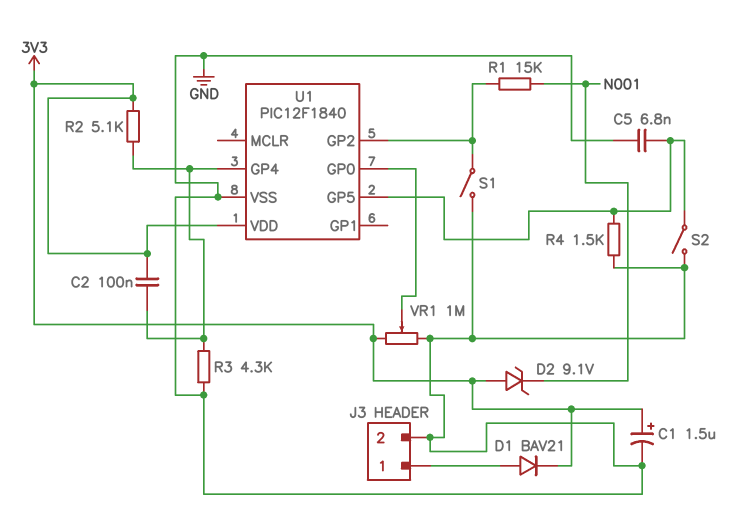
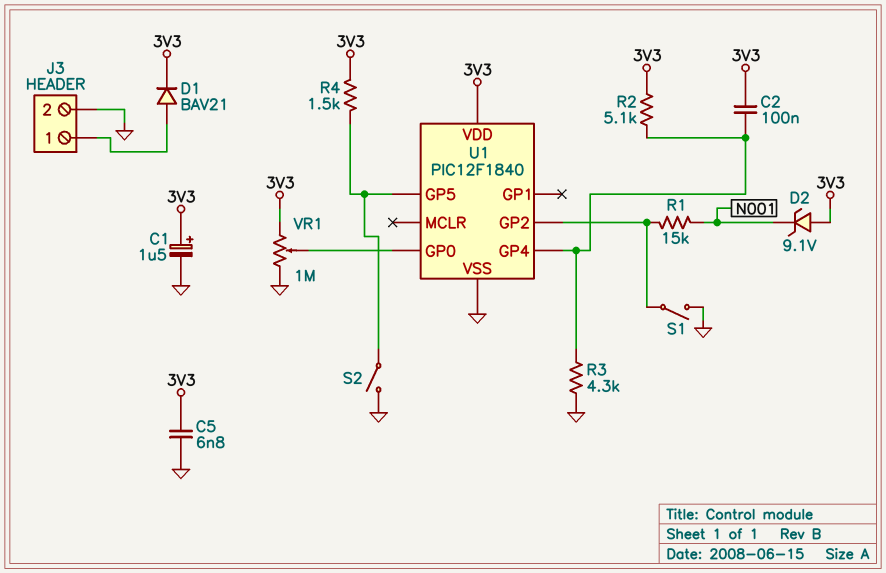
C5: 6.8nF (GND, U1/GP5) -> 6.8nF (3V3, GND)
R4: 1.5k (GND, U1/GP5) -> 1.5k (3V3, U1/GP5)

